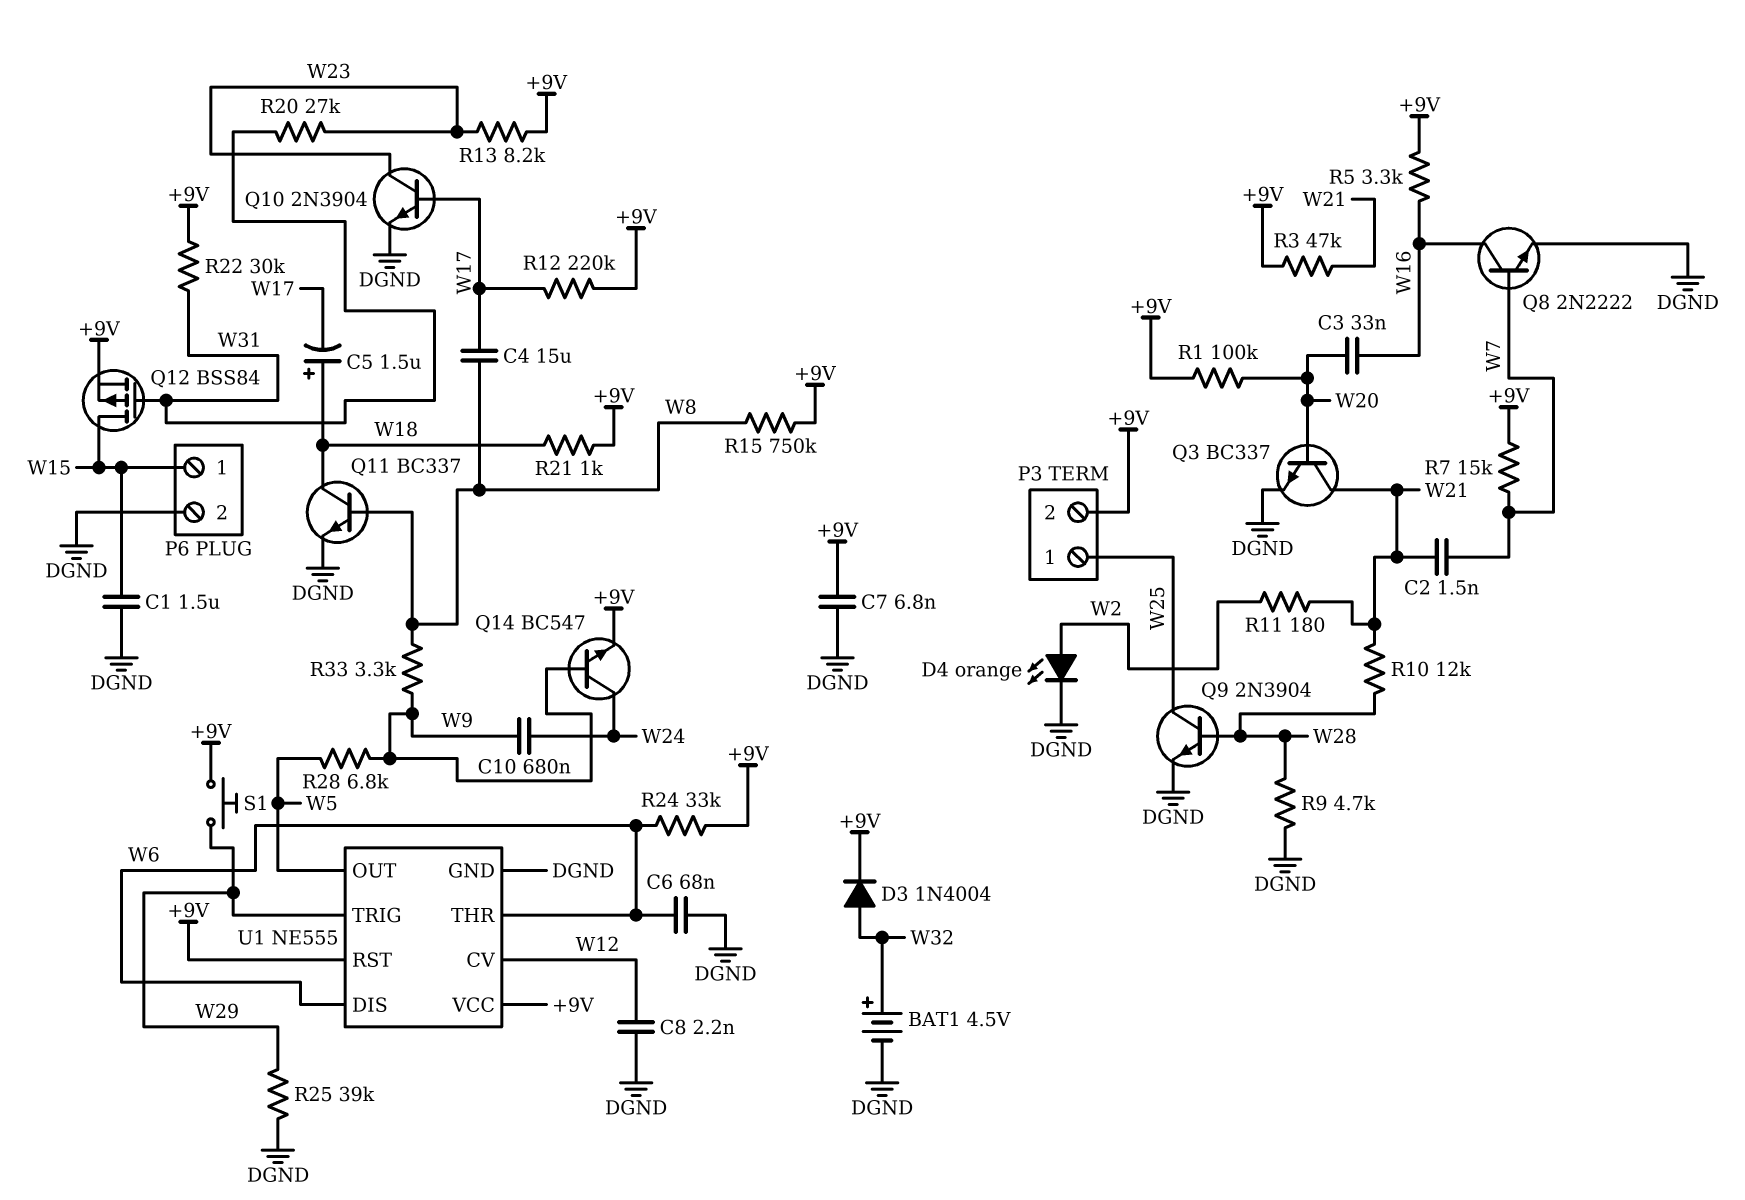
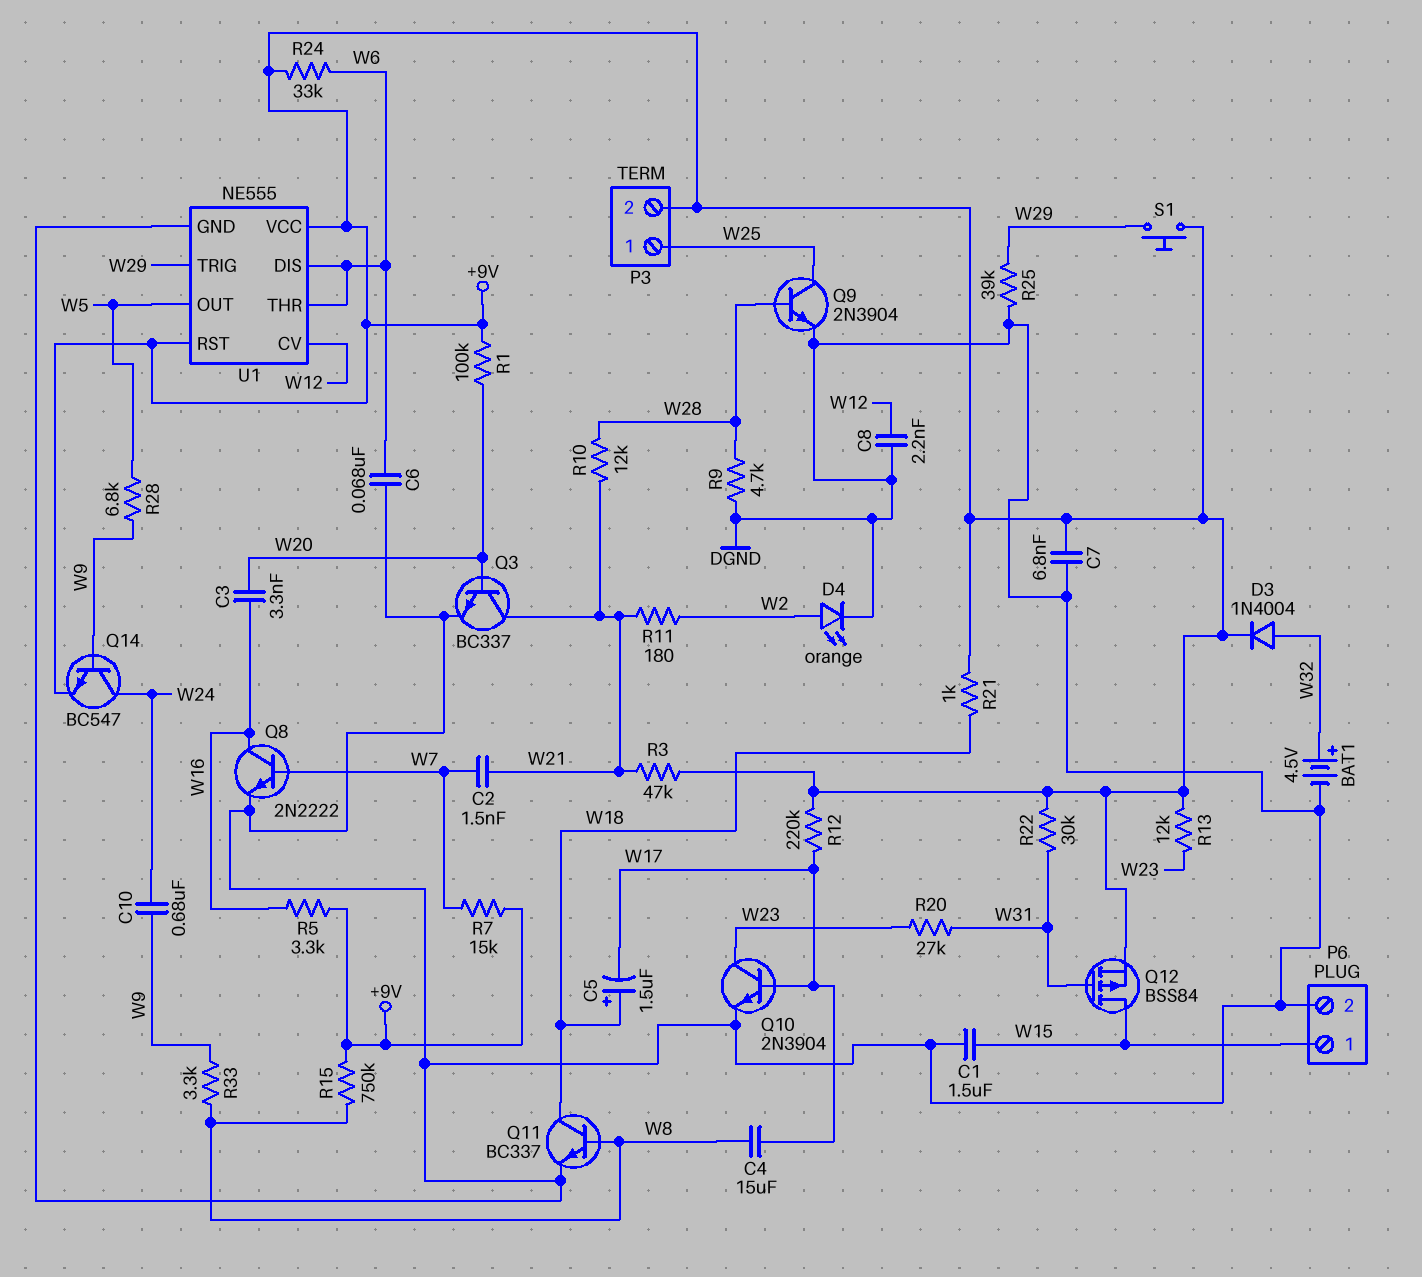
C3: 33nF (W16, W20) -> 3.3nF (W16, W20)
R13: 8.2k (+9V, W23) -> 12k (+9V, W23)

